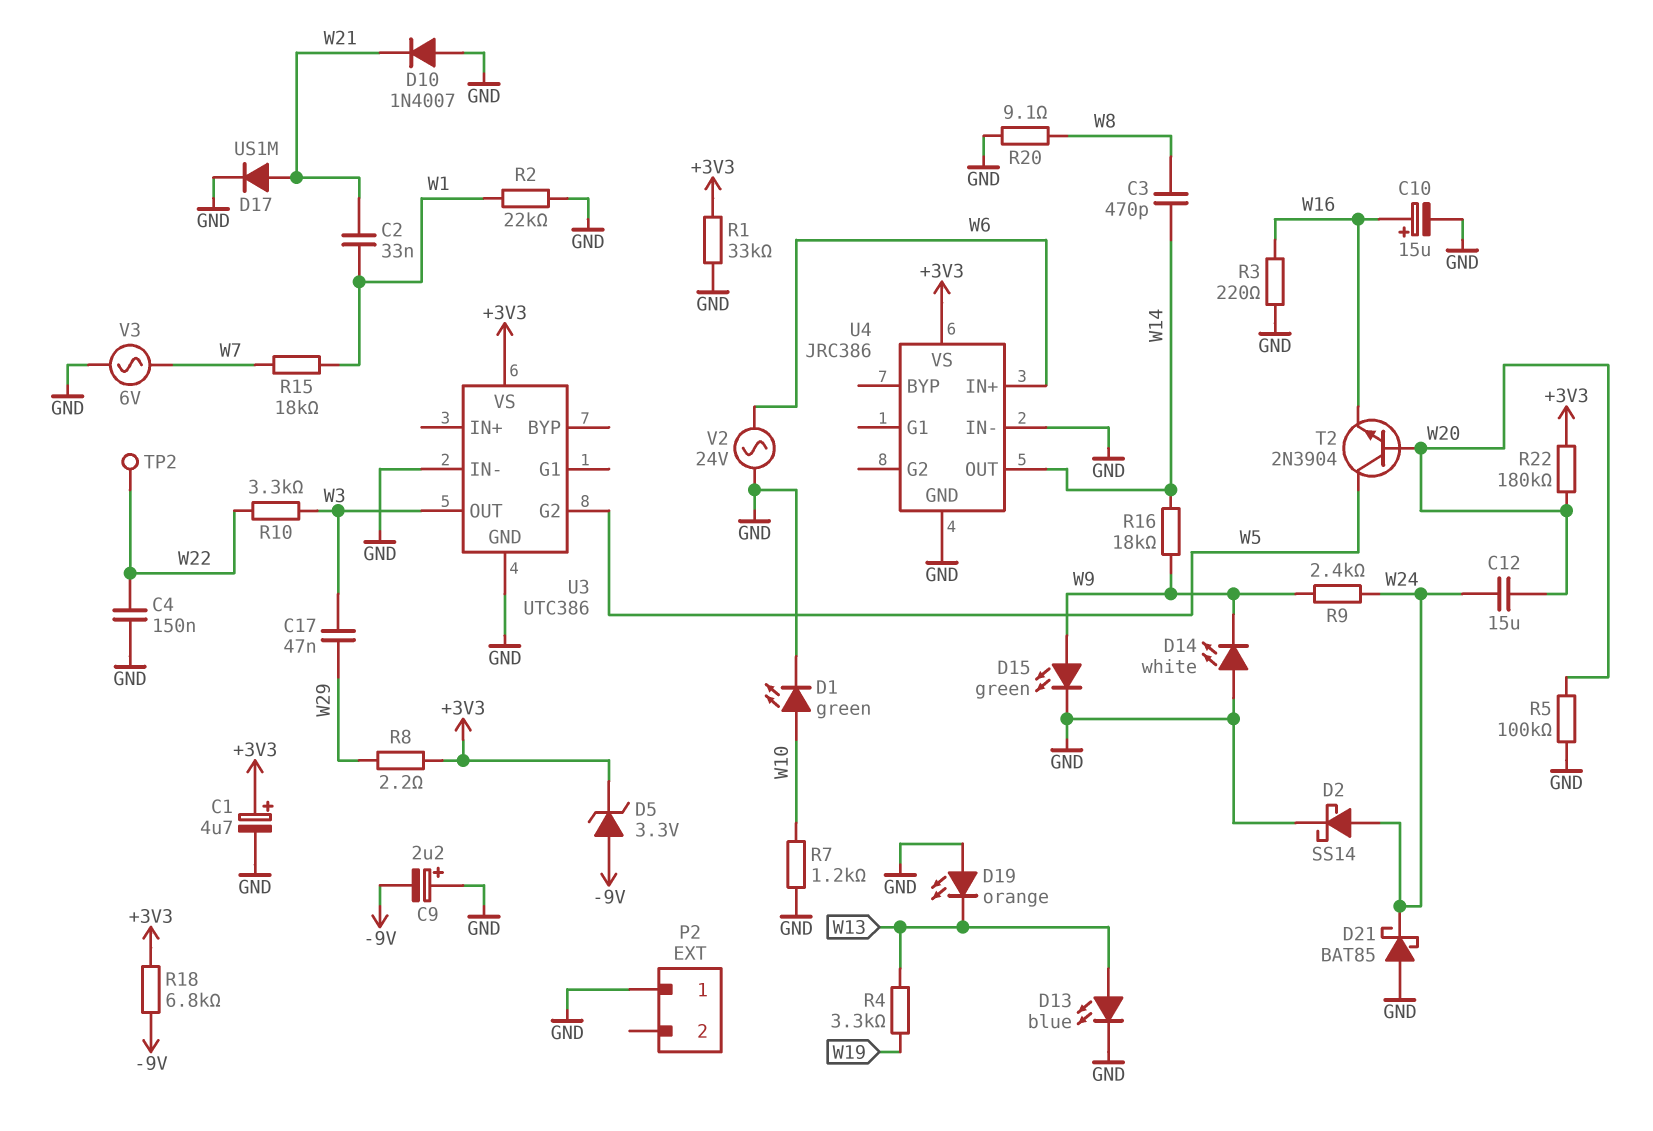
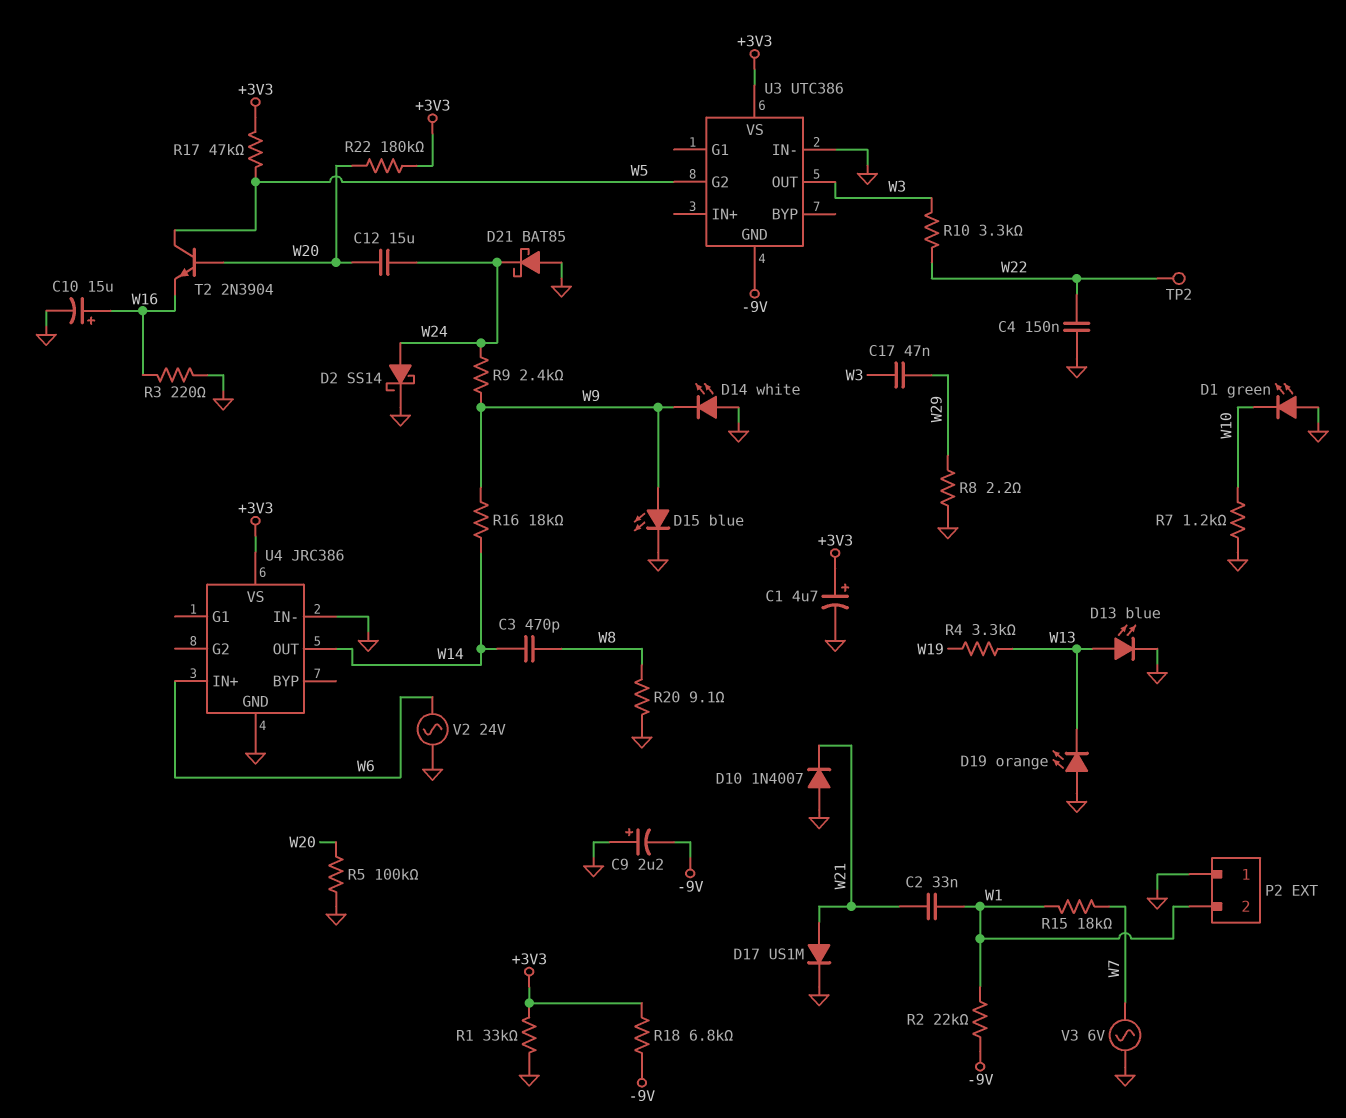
D1: LED green (A W10, K GND) -> LED green (A GND, K W10)
D5: zener 3.3V (A -9V, K +3V3) -> none
D15: LED green (A W9, K GND) -> LED blue (A W9, K GND)
P2 pin 2: none -> W1
R2: 22k (GND, W1) -> 22k (-9V, W1)
R8: 2.2 (+3V3, W29) -> 2.2 (GND, W29)
R17: none -> 47k (+3V3, W5)
U3 pin GND: GND -> -9V

